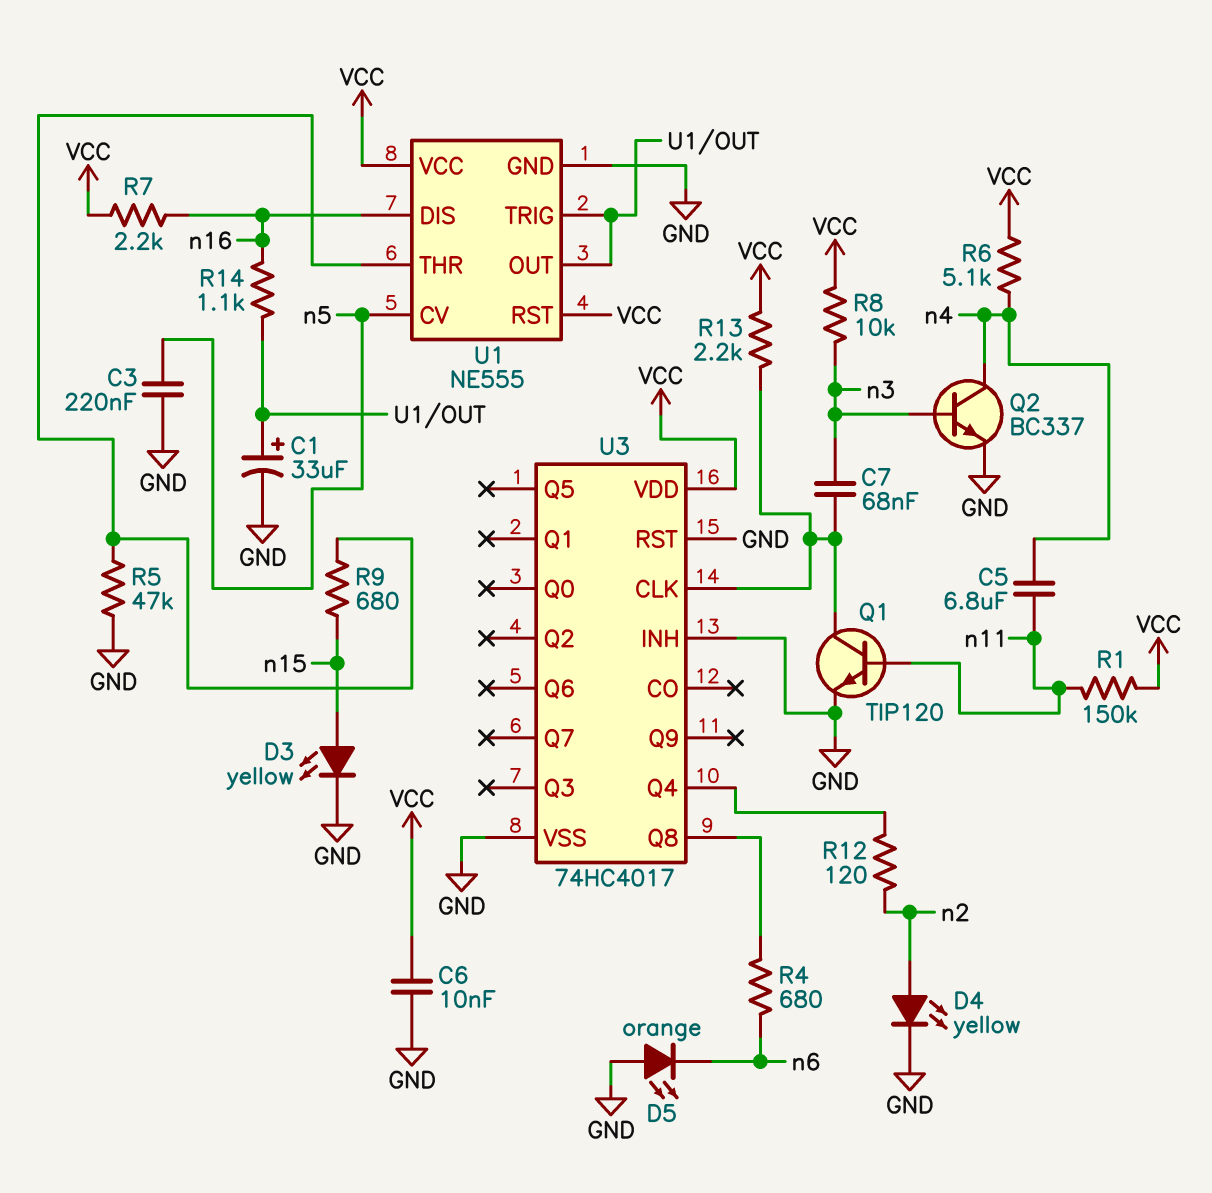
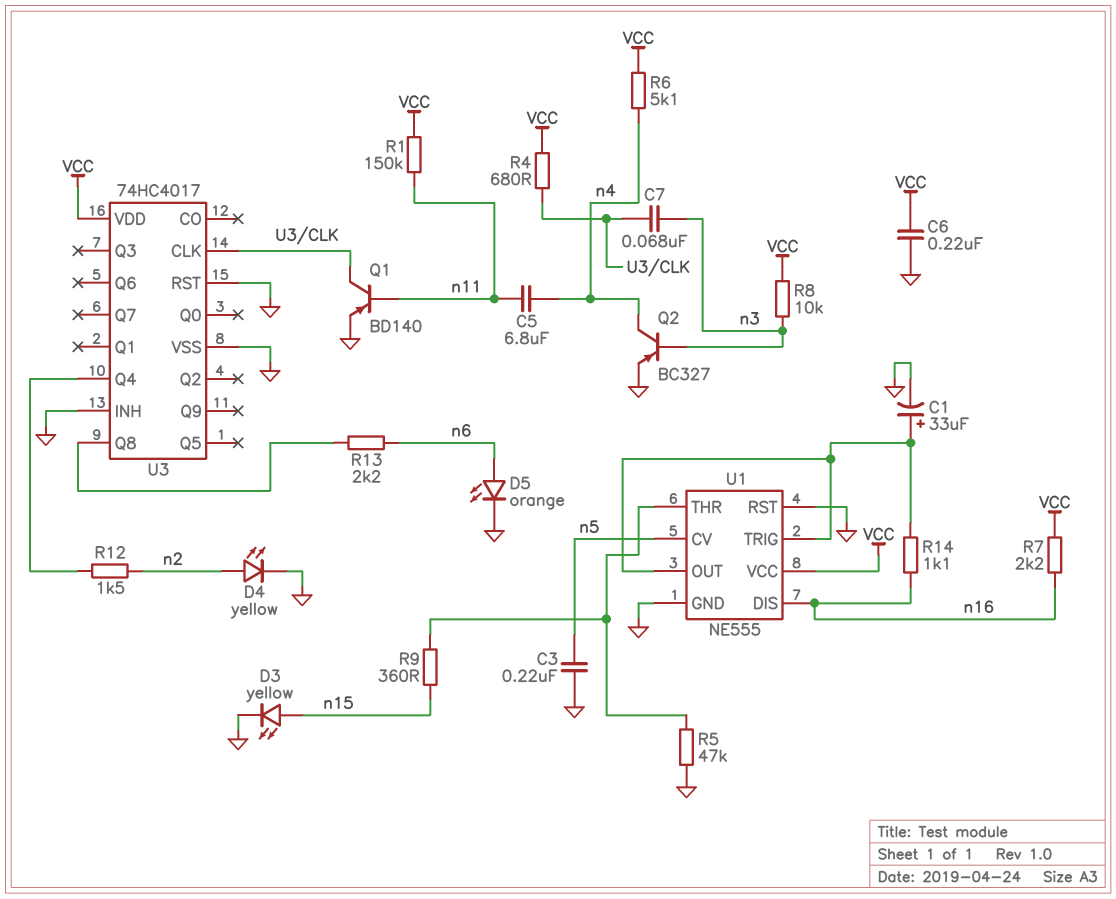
C6: 10nF (GND, VCC) -> 220nF (GND, VCC)
D5: LED orange (A GND, K n6) -> LED orange (A n6, K GND)
Q1: NPN TIP120 (B n11, C U3/CLK, E GND) -> PNP BD140 (B n11, C U3/CLK, E GND)
Q2: NPN BC337 (B n3, C n4, E GND) -> PNP BC327 (B n3, C n4, E GND)
R4: 680 (U3/Q8, n6) -> 680 (U3/CLK, VCC)
R9: 680 (U1/THR, n15) -> 360 (U1/THR, n15)
R12: 120 (U3/Q4, n2) -> 1.5k (U3/Q4, n2)
R13: 2.2k (U3/CLK, VCC) -> 2.2k (U3/Q8, n6)
U1 pin RST: VCC -> GND

